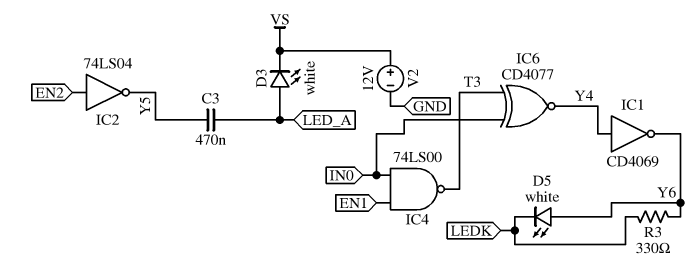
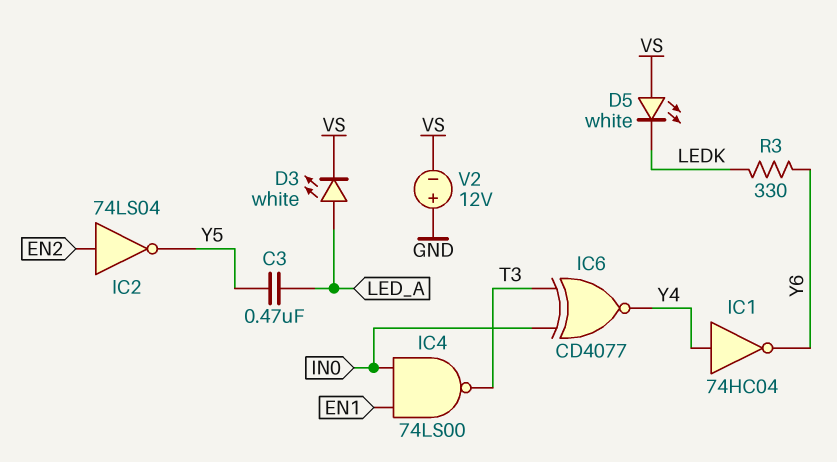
D5: LED white (A Y6, K LEDK) -> LED white (A VS, K LEDK)
IC1: NOT CD4069 (in Y4, out Y6) -> NOT 74HC04 (in Y4, out Y6)
V2: 12V (plus VS, minus GND) -> 12V (plus GND, minus VS)

